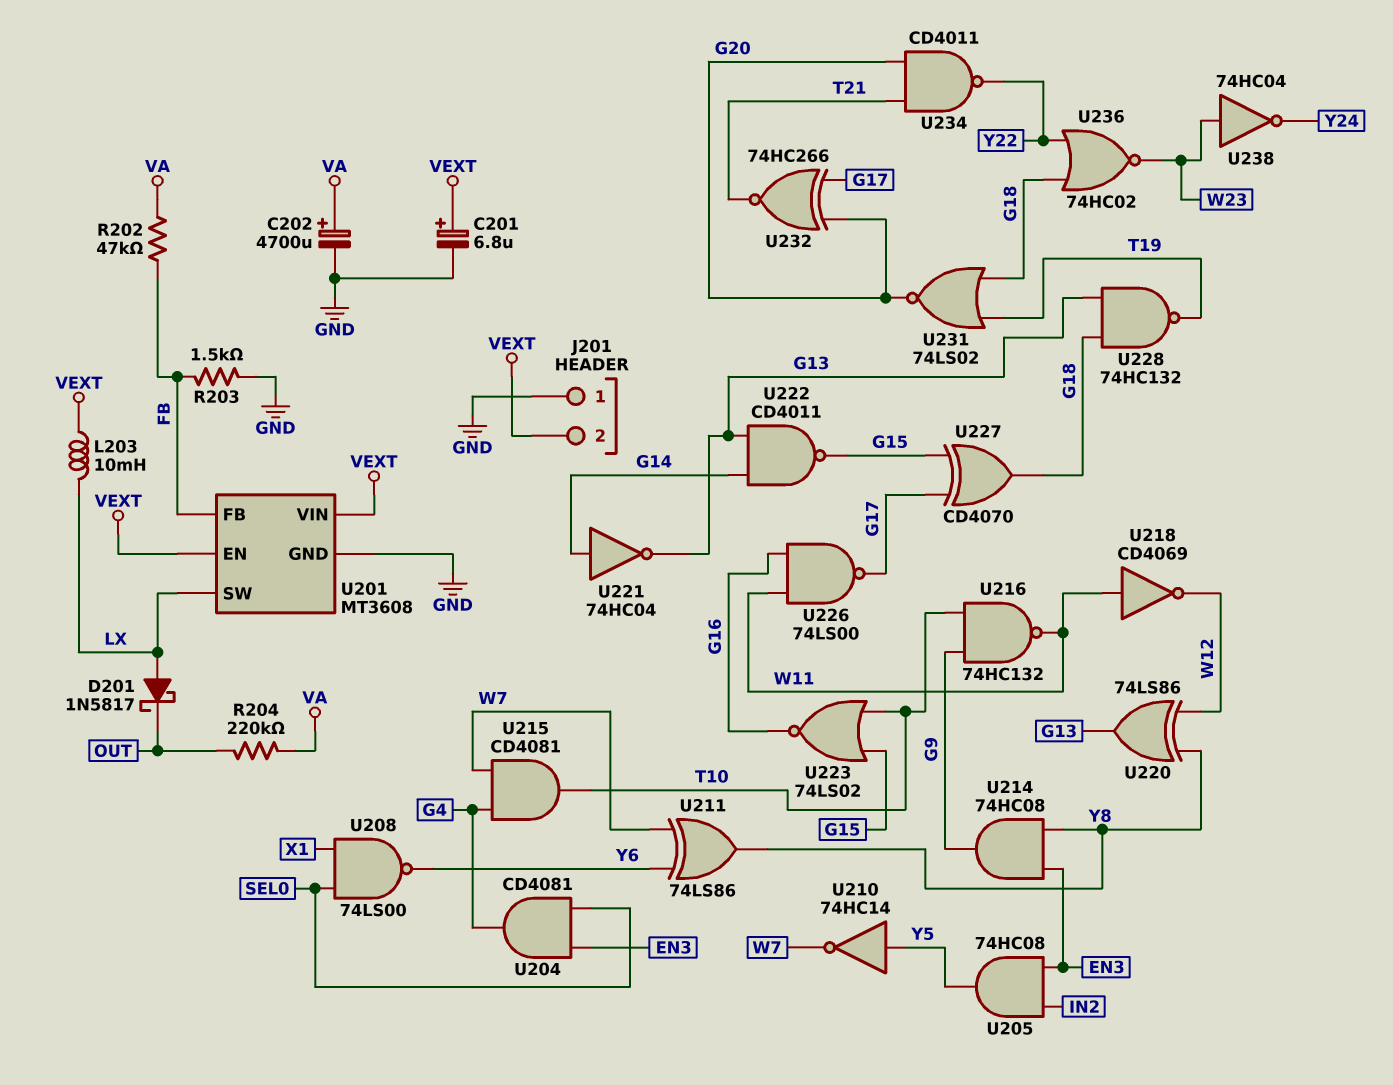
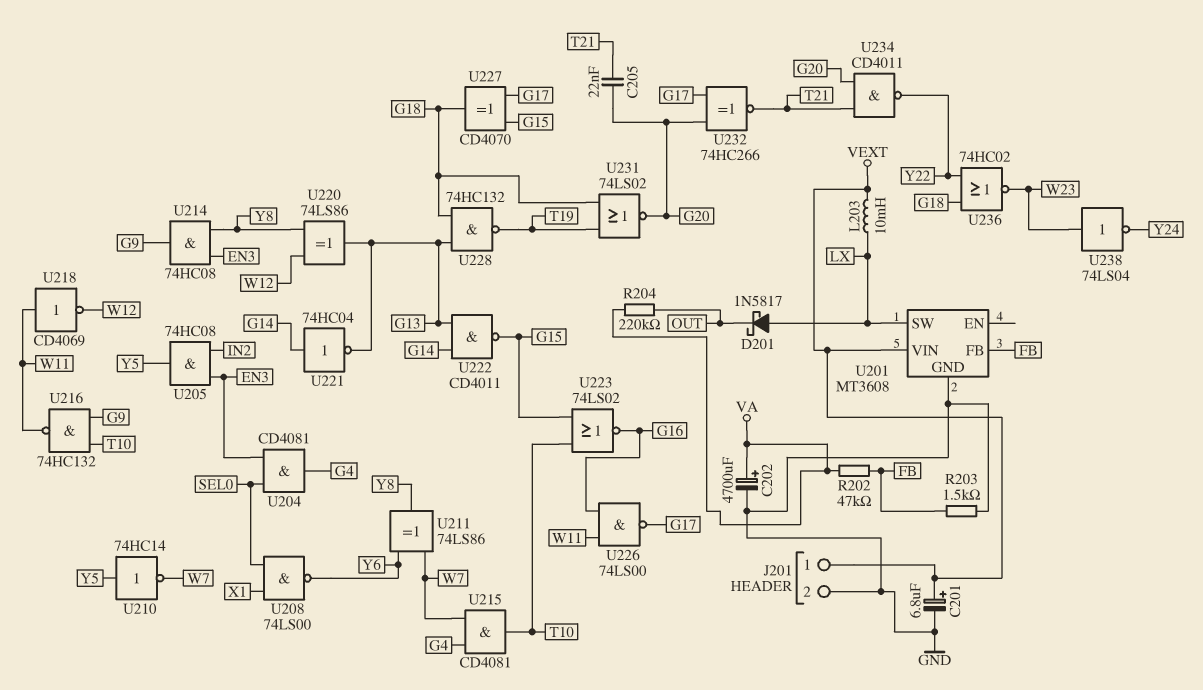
C205: none -> 22nF (G20, T21)
J201 pin 1: GND -> VEXT
J201 pin 2: VEXT -> GND
U201 pin EN: VEXT -> none
U238: NOT 74HC04 (in W23, out Y24) -> NOT 74LS04 (in W23, out Y24)

